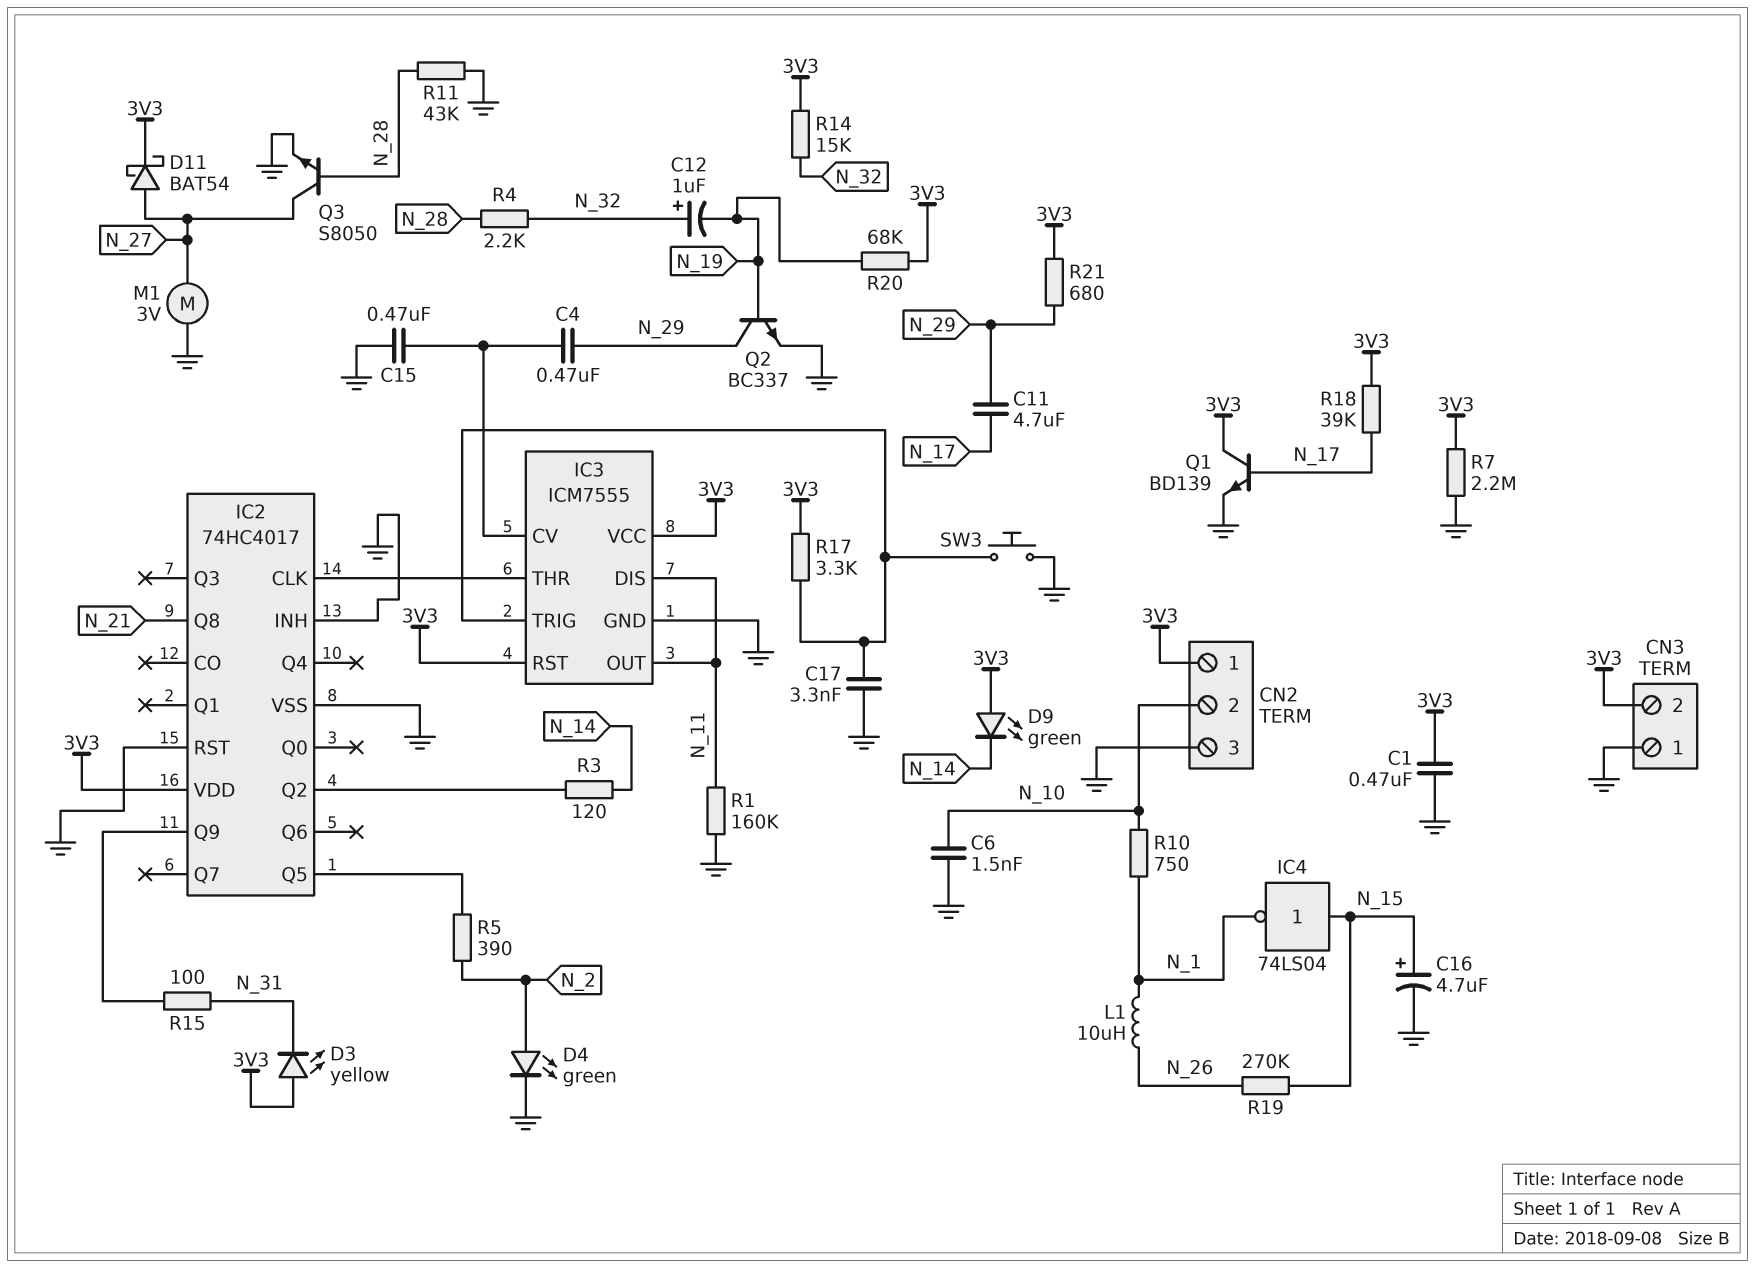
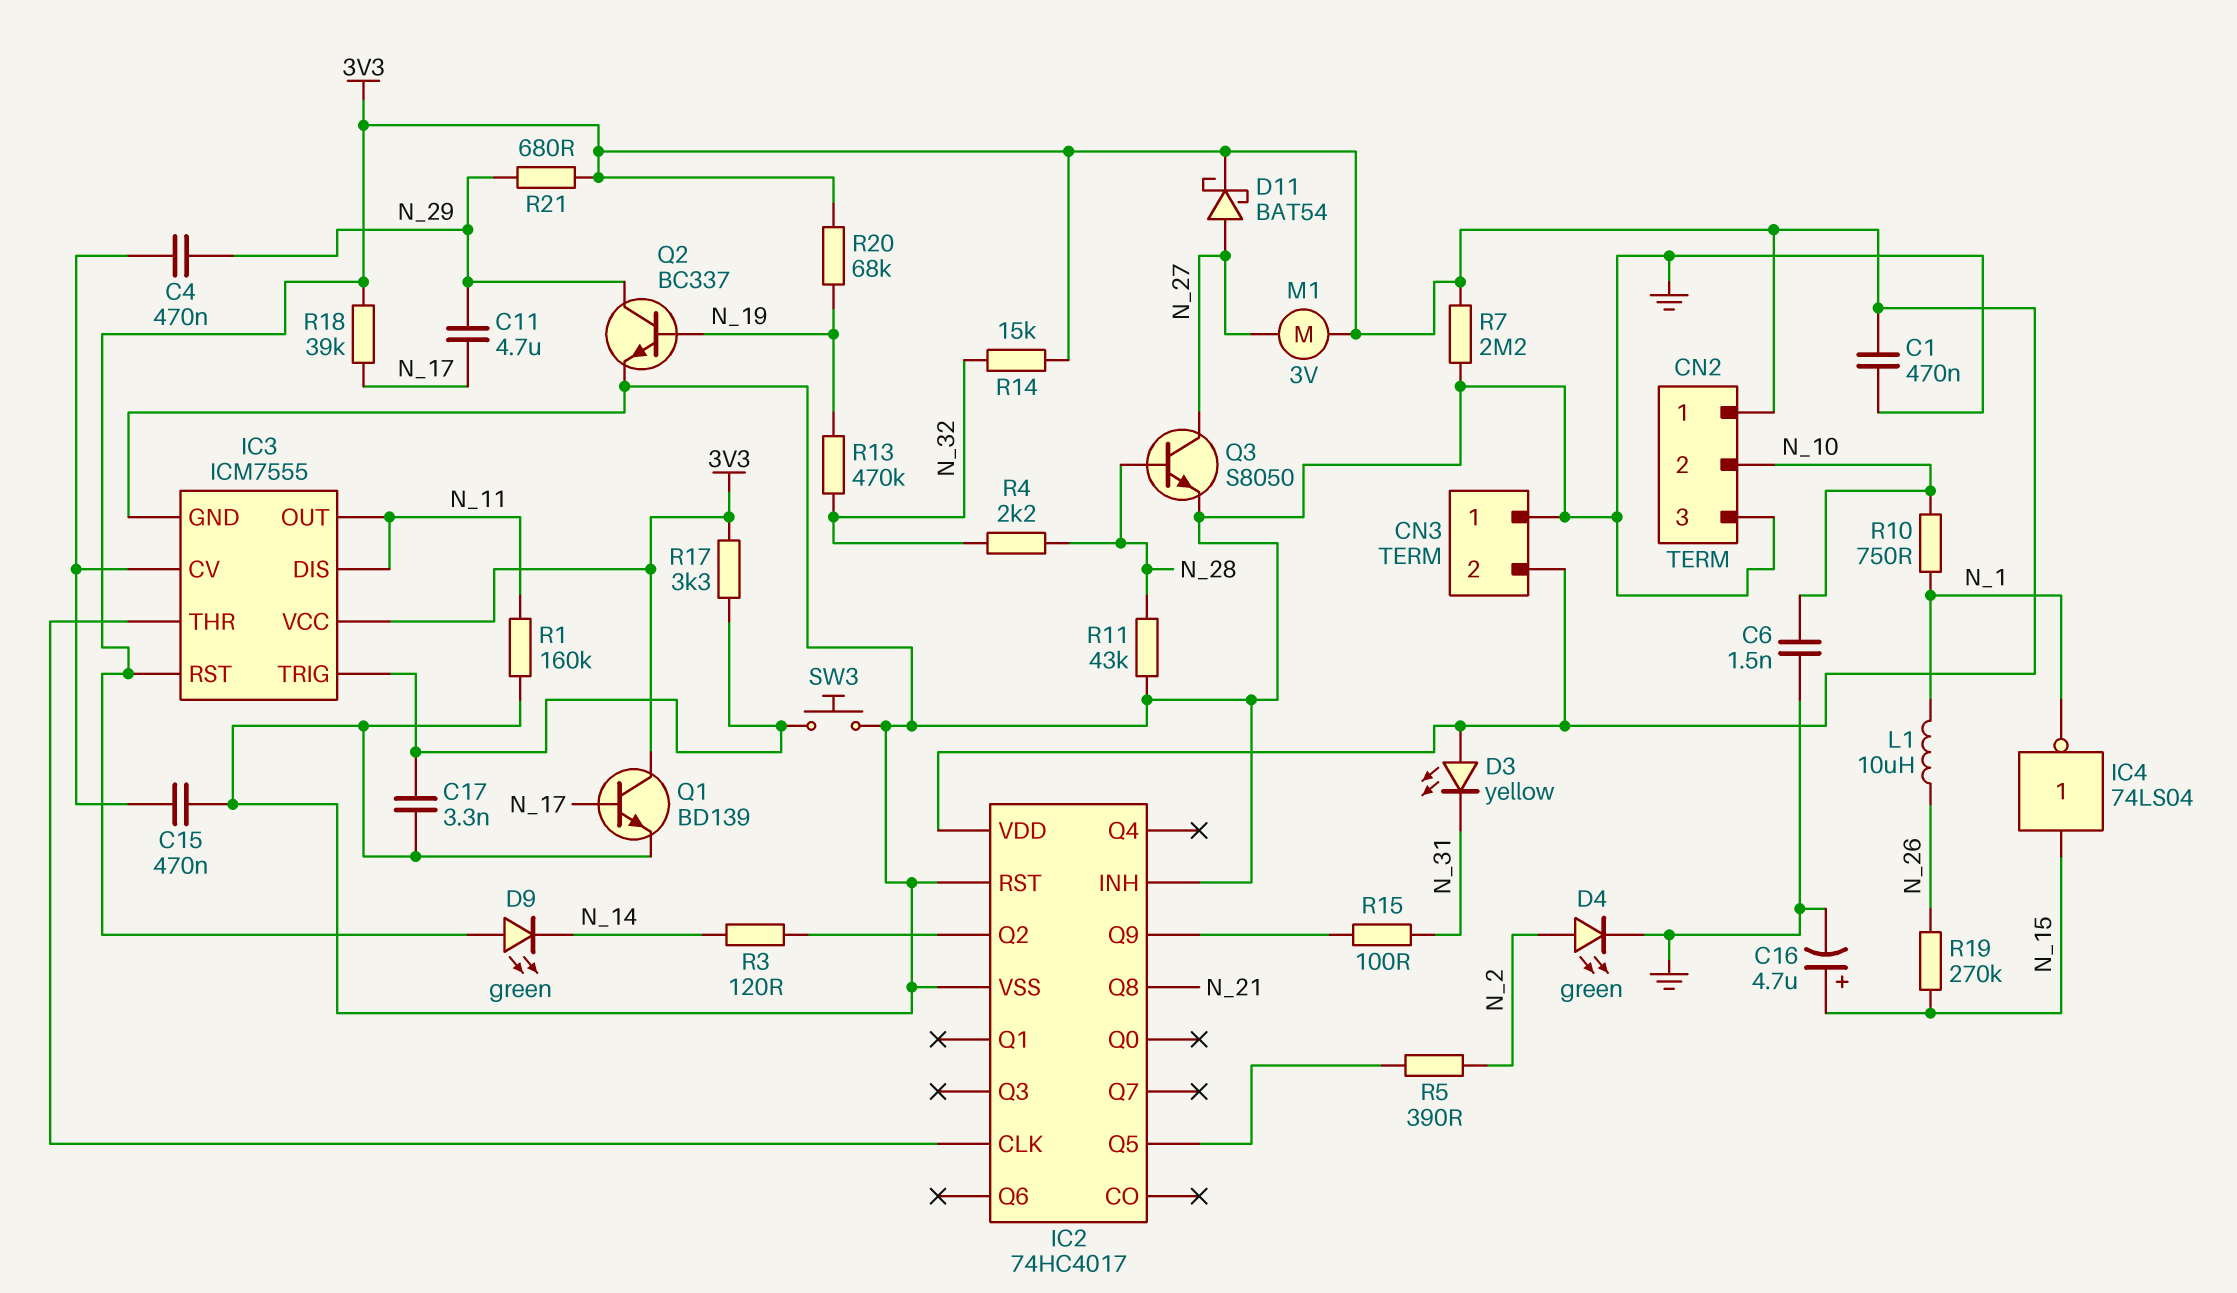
C12: 1uF (plus N_32, minus N_19) -> none
M1: motor 3V (GND, N_27) -> motor 3V (3V3, N_27)
R13: none -> 470k (N_19, N_32)

